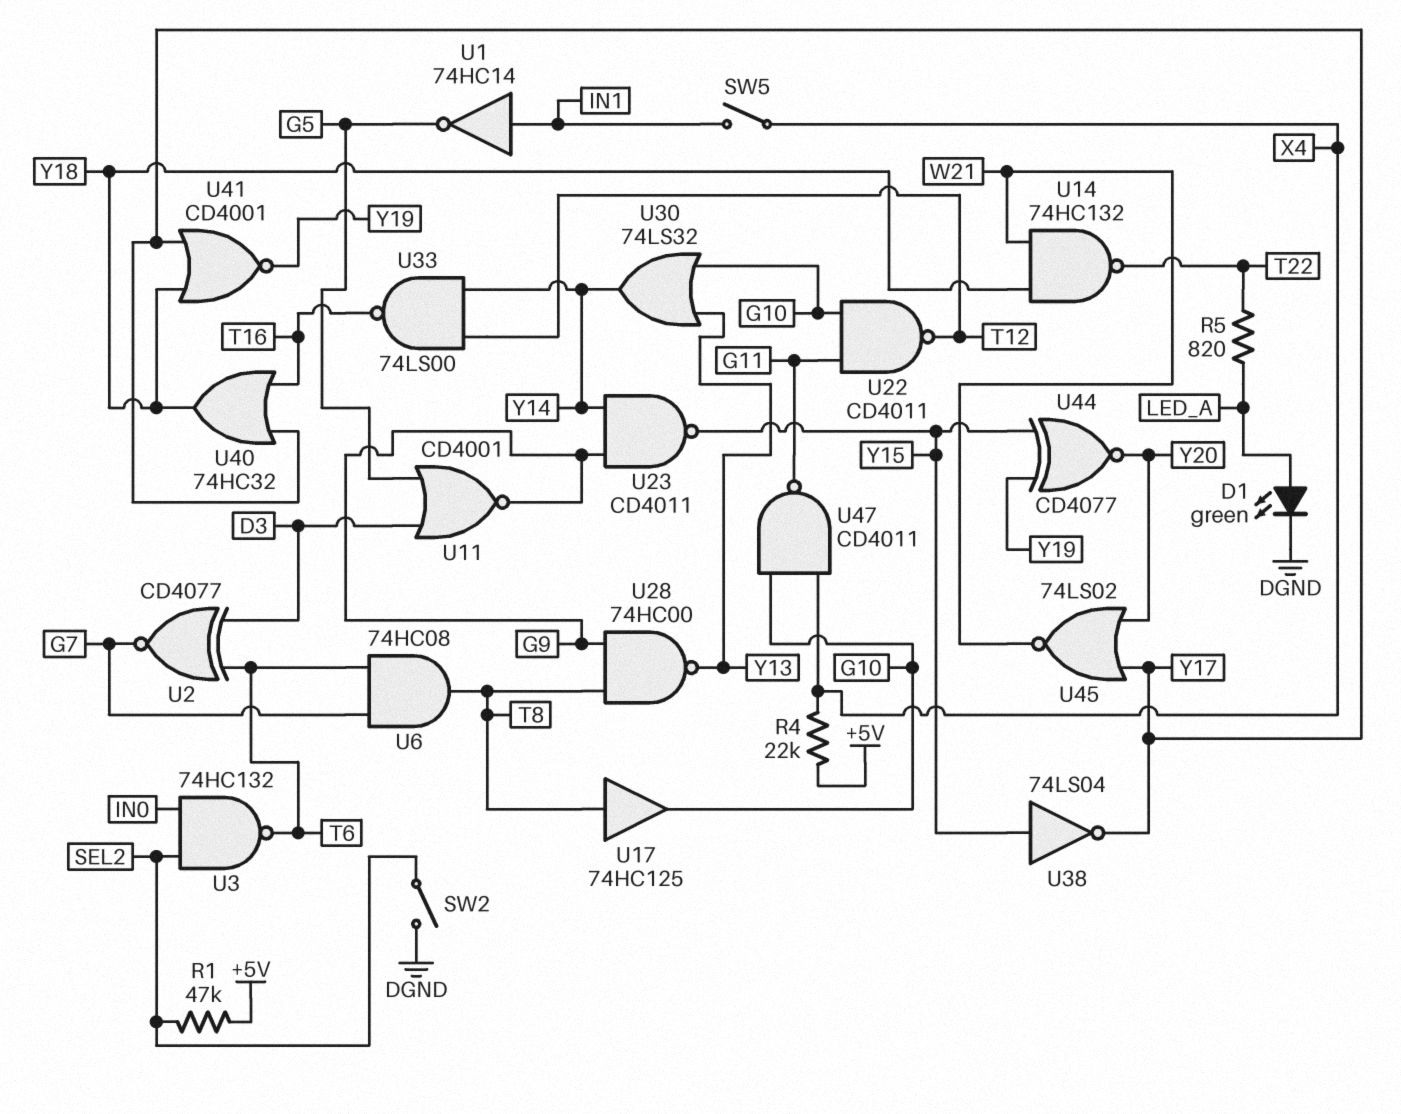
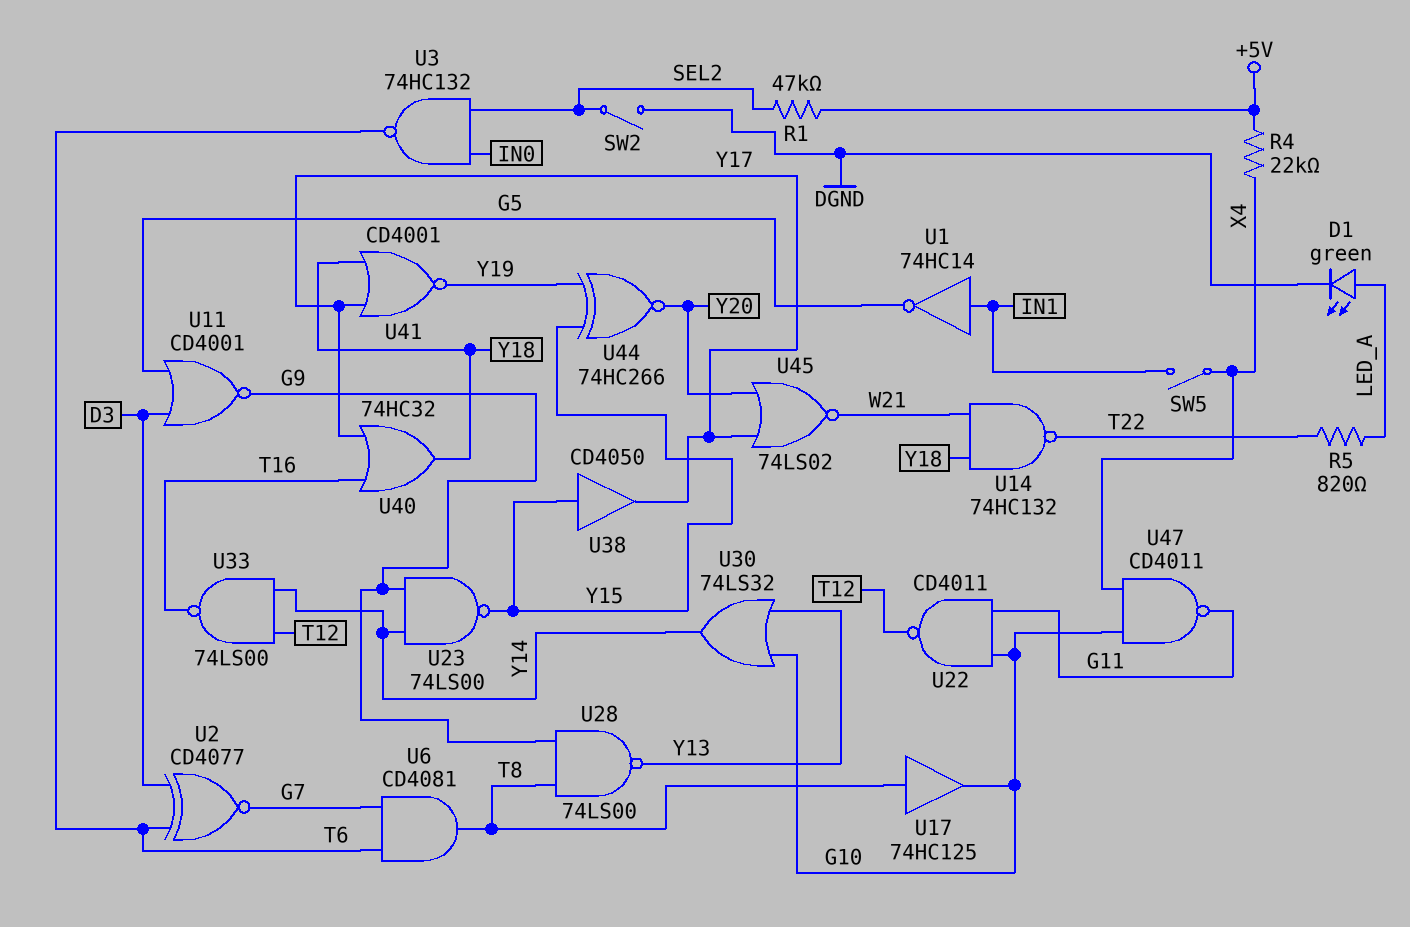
U6: AND 74HC08 (in G7, in T6, out T8) -> AND CD4081 (in G7, in T6, out T8)
U23: NAND CD4011 (in G9, in Y14, out Y15) -> NAND 74LS00 (in G9, in Y14, out Y15)
U28: NAND 74HC00 (in G9, in T8, out Y13) -> NAND 74LS00 (in G9, in T8, out Y13)
U38: NOT 74LS04 (in Y15, out Y17) -> buffer CD4050 (in Y15, out Y17)
U44: XNOR CD4077 (in Y15, in Y19, out Y20) -> XNOR 74HC266 (in Y15, in Y19, out Y20)

